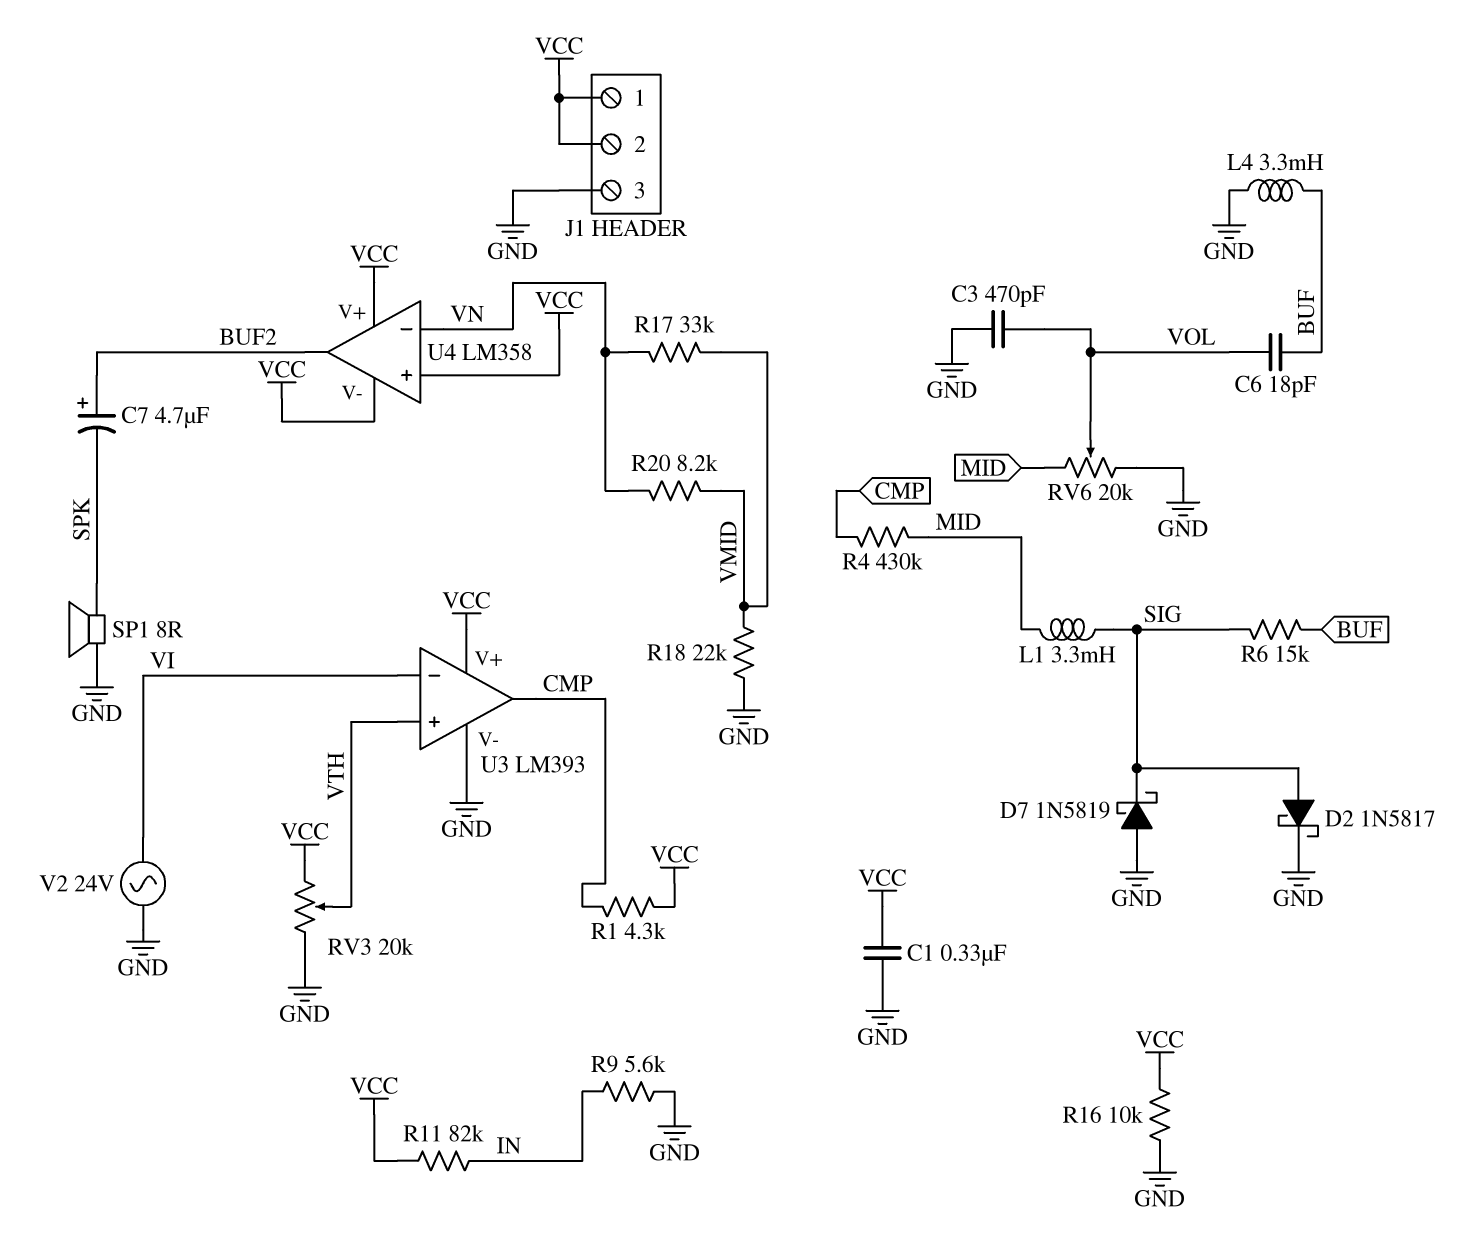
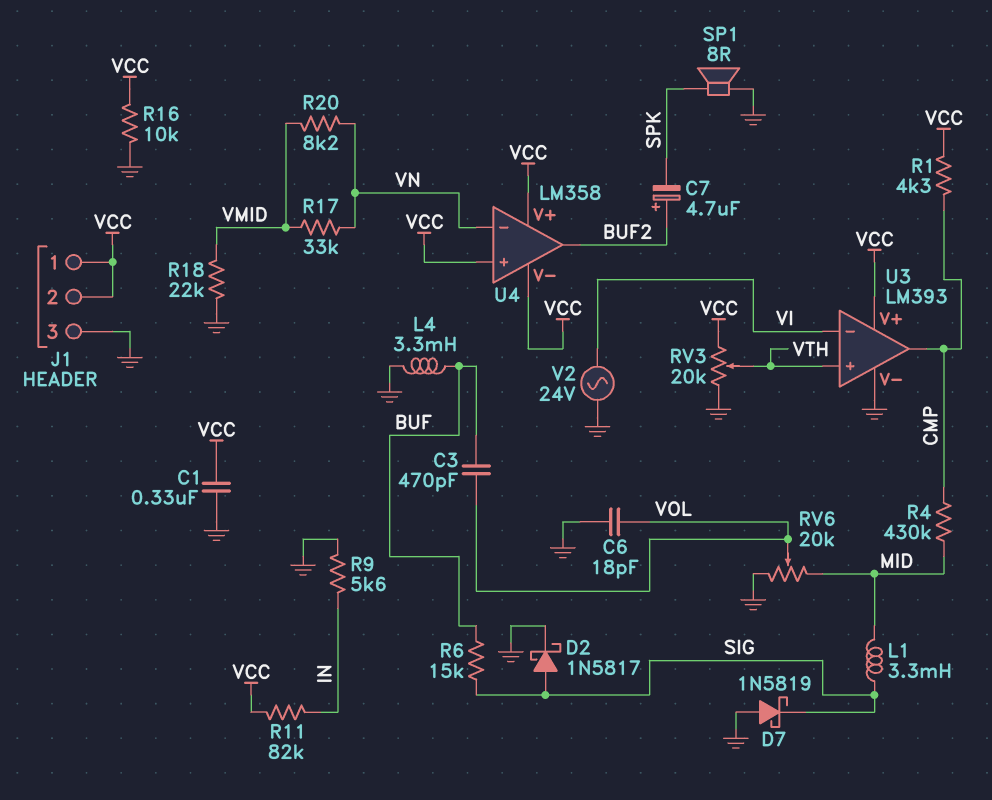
C3: 470pF (GND, VOL) -> 470pF (BUF, VOL)
C6: 18pF (BUF, VOL) -> 18pF (GND, VOL)

